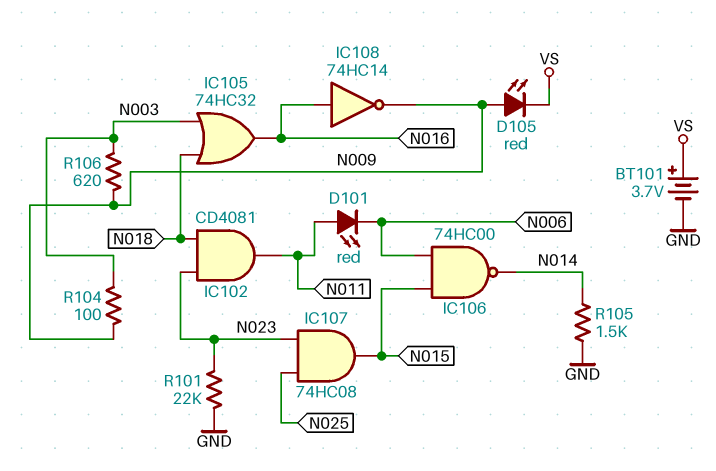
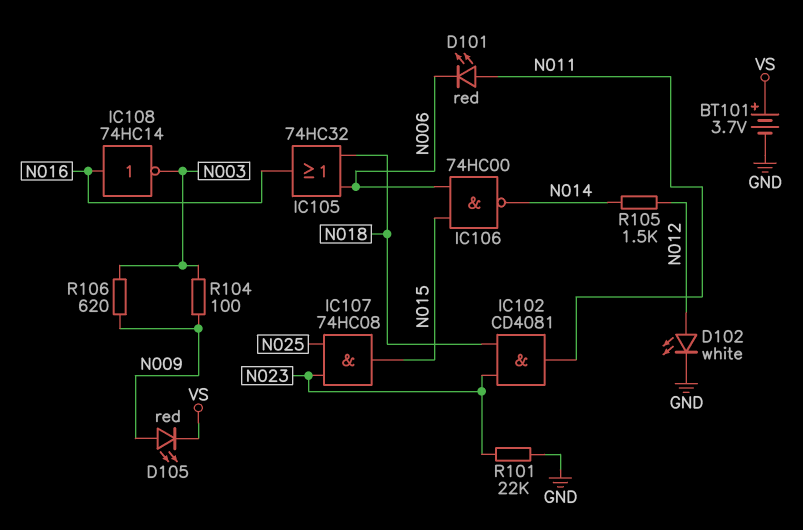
D102: none -> LED white (A N012, K GND)
IC105: OR 74HC32 (in N003, in N018, out N016) -> OR 74HC32 (in N006, in N018, out N016)
IC108: NOT 74HC14 (in N016, out N009) -> NOT 74HC14 (in N016, out N003)
R105: 1.5k (GND, N014) -> 1.5k (N012, N014)

